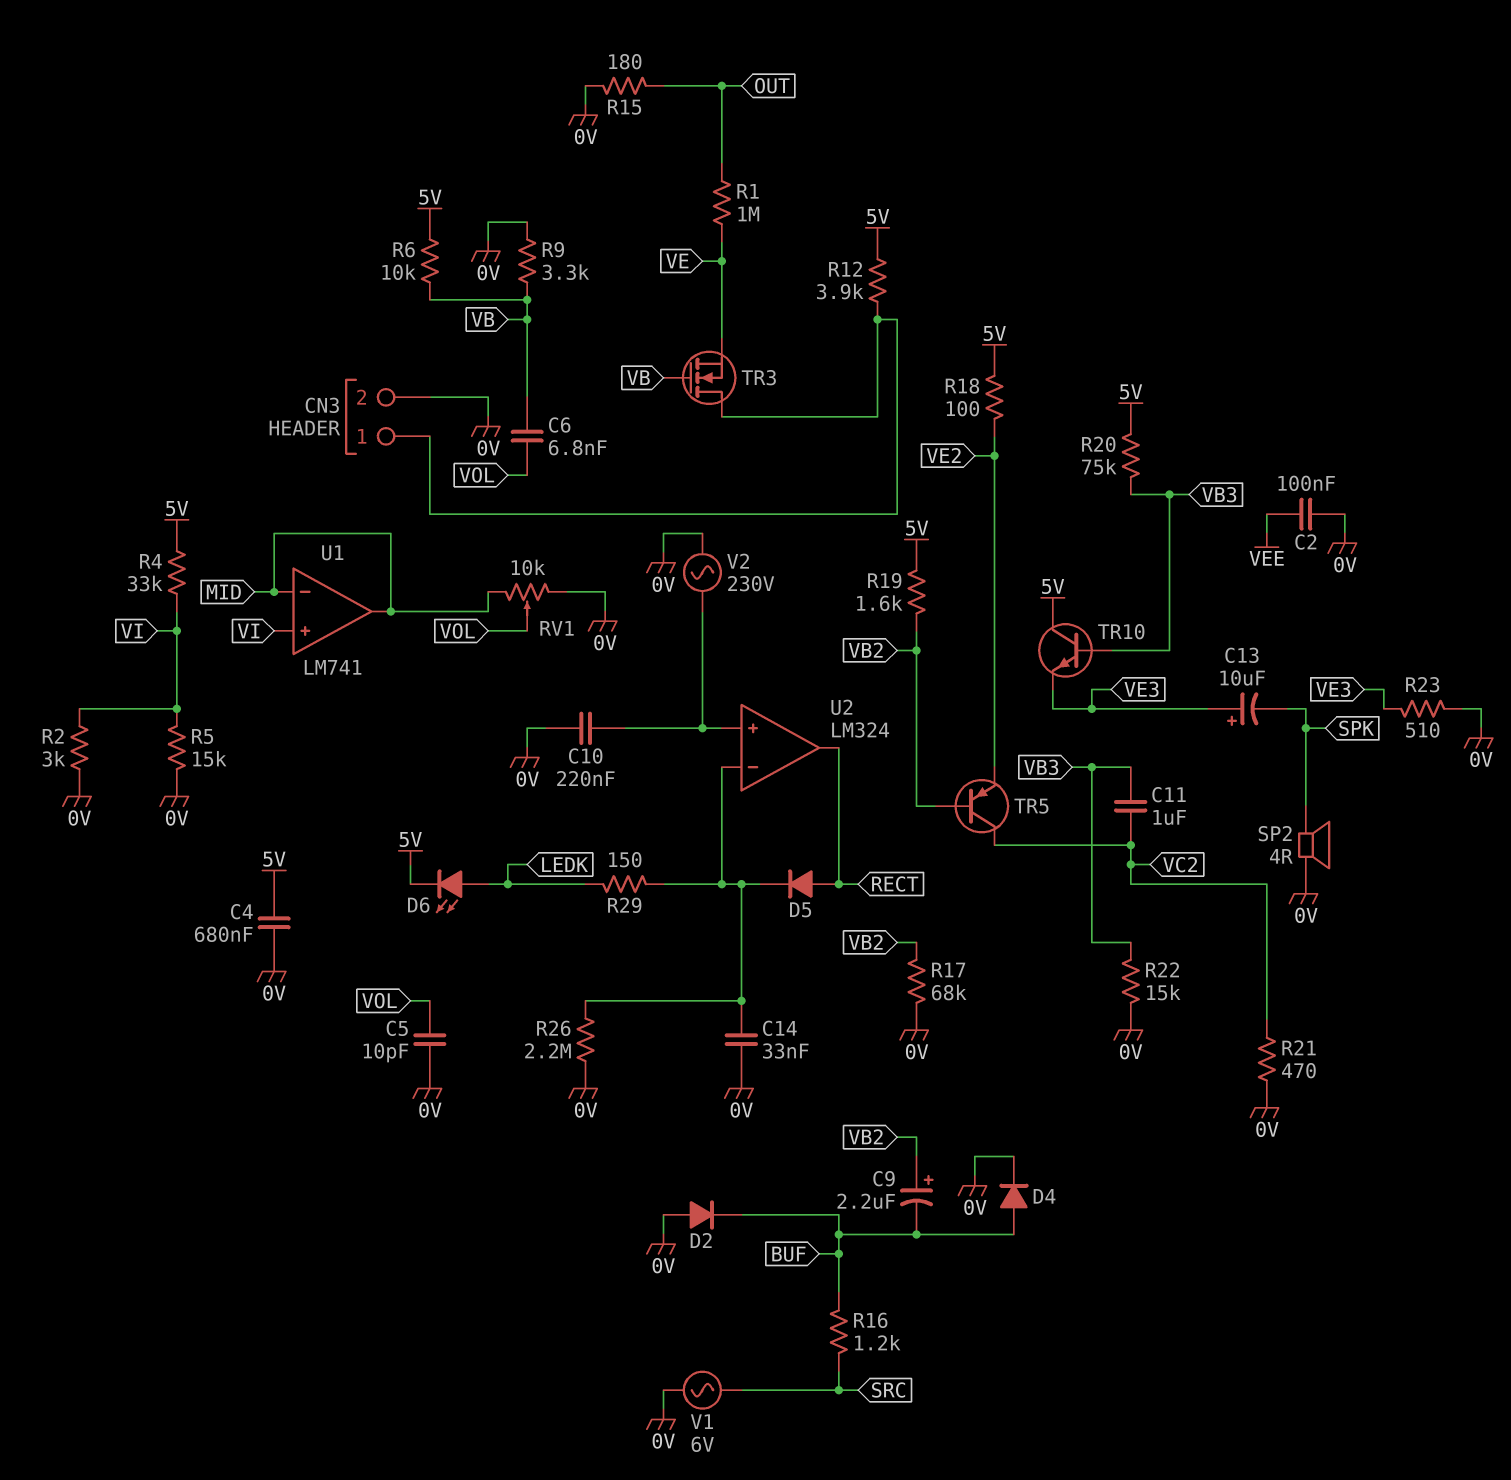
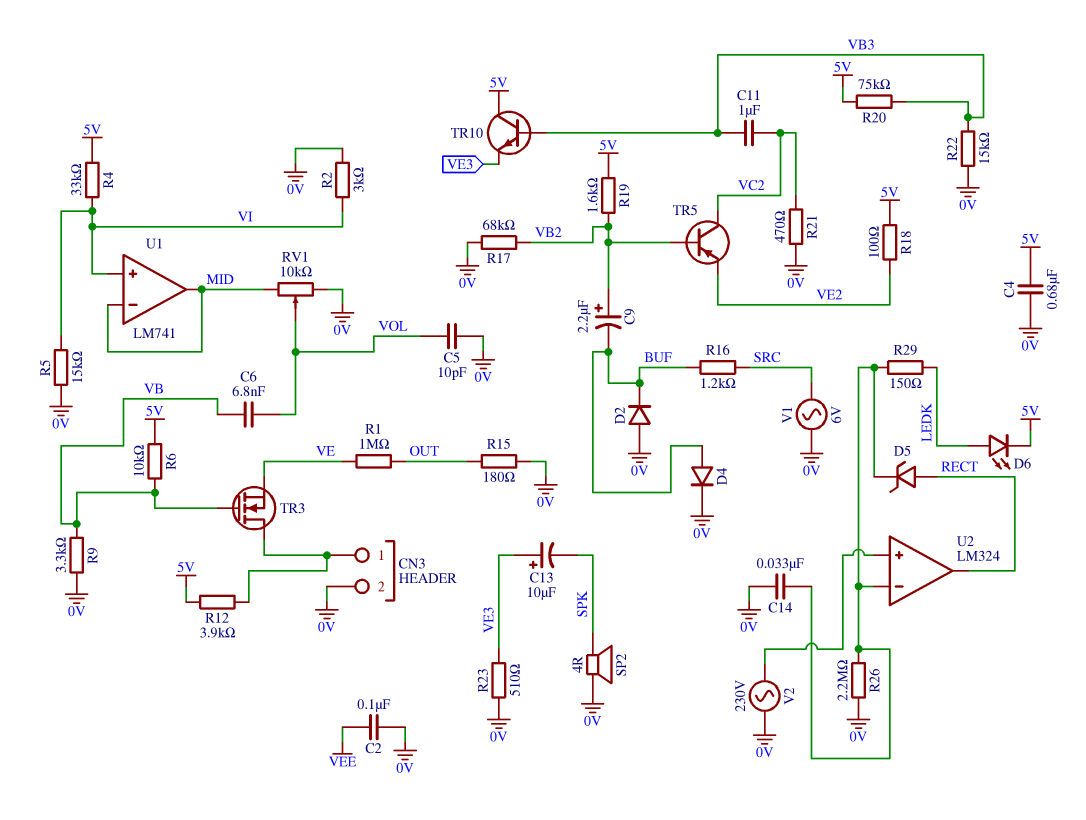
C10: 220nF (0V, U2/in+) -> none
D5: diode (A RECT, K U2/in-) -> zener (A RECT, K U2/in-)

